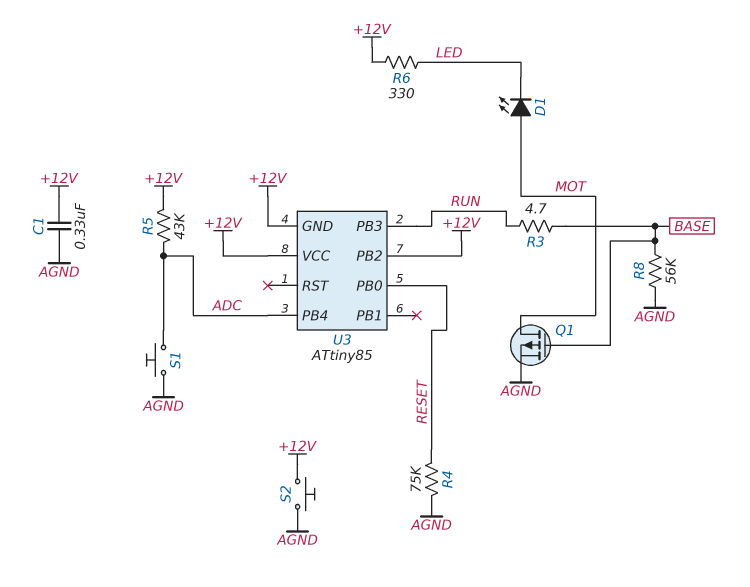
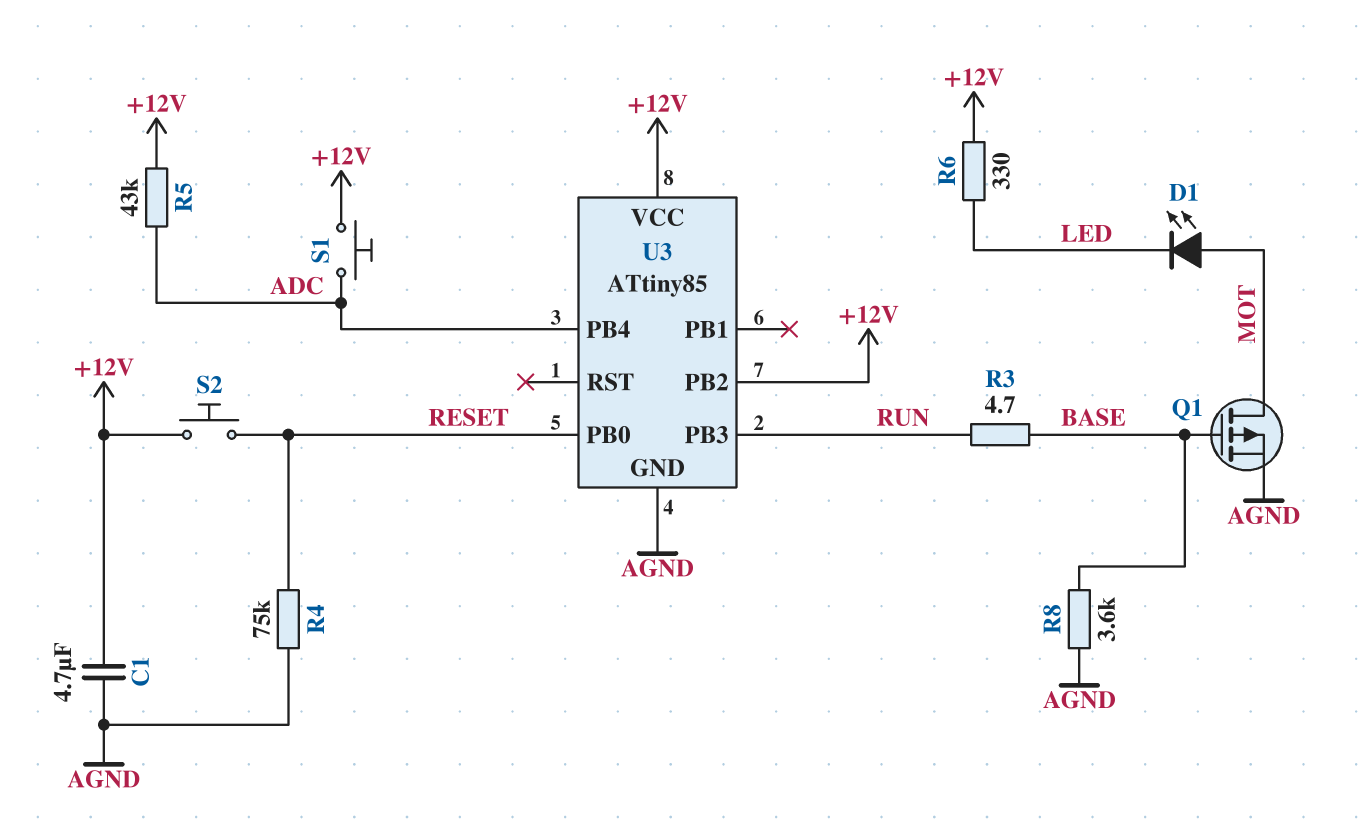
C1: 330nF (+12V, AGND) -> 4.7uF (+12V, AGND)
R8: 56k (AGND, BASE) -> 3.6k (AGND, BASE)
S1: button (ADC, AGND) -> button (+12V, ADC)
S2: button (+12V, AGND) -> button (+12V, RESET)
U3 pin GND: +12V -> AGND

